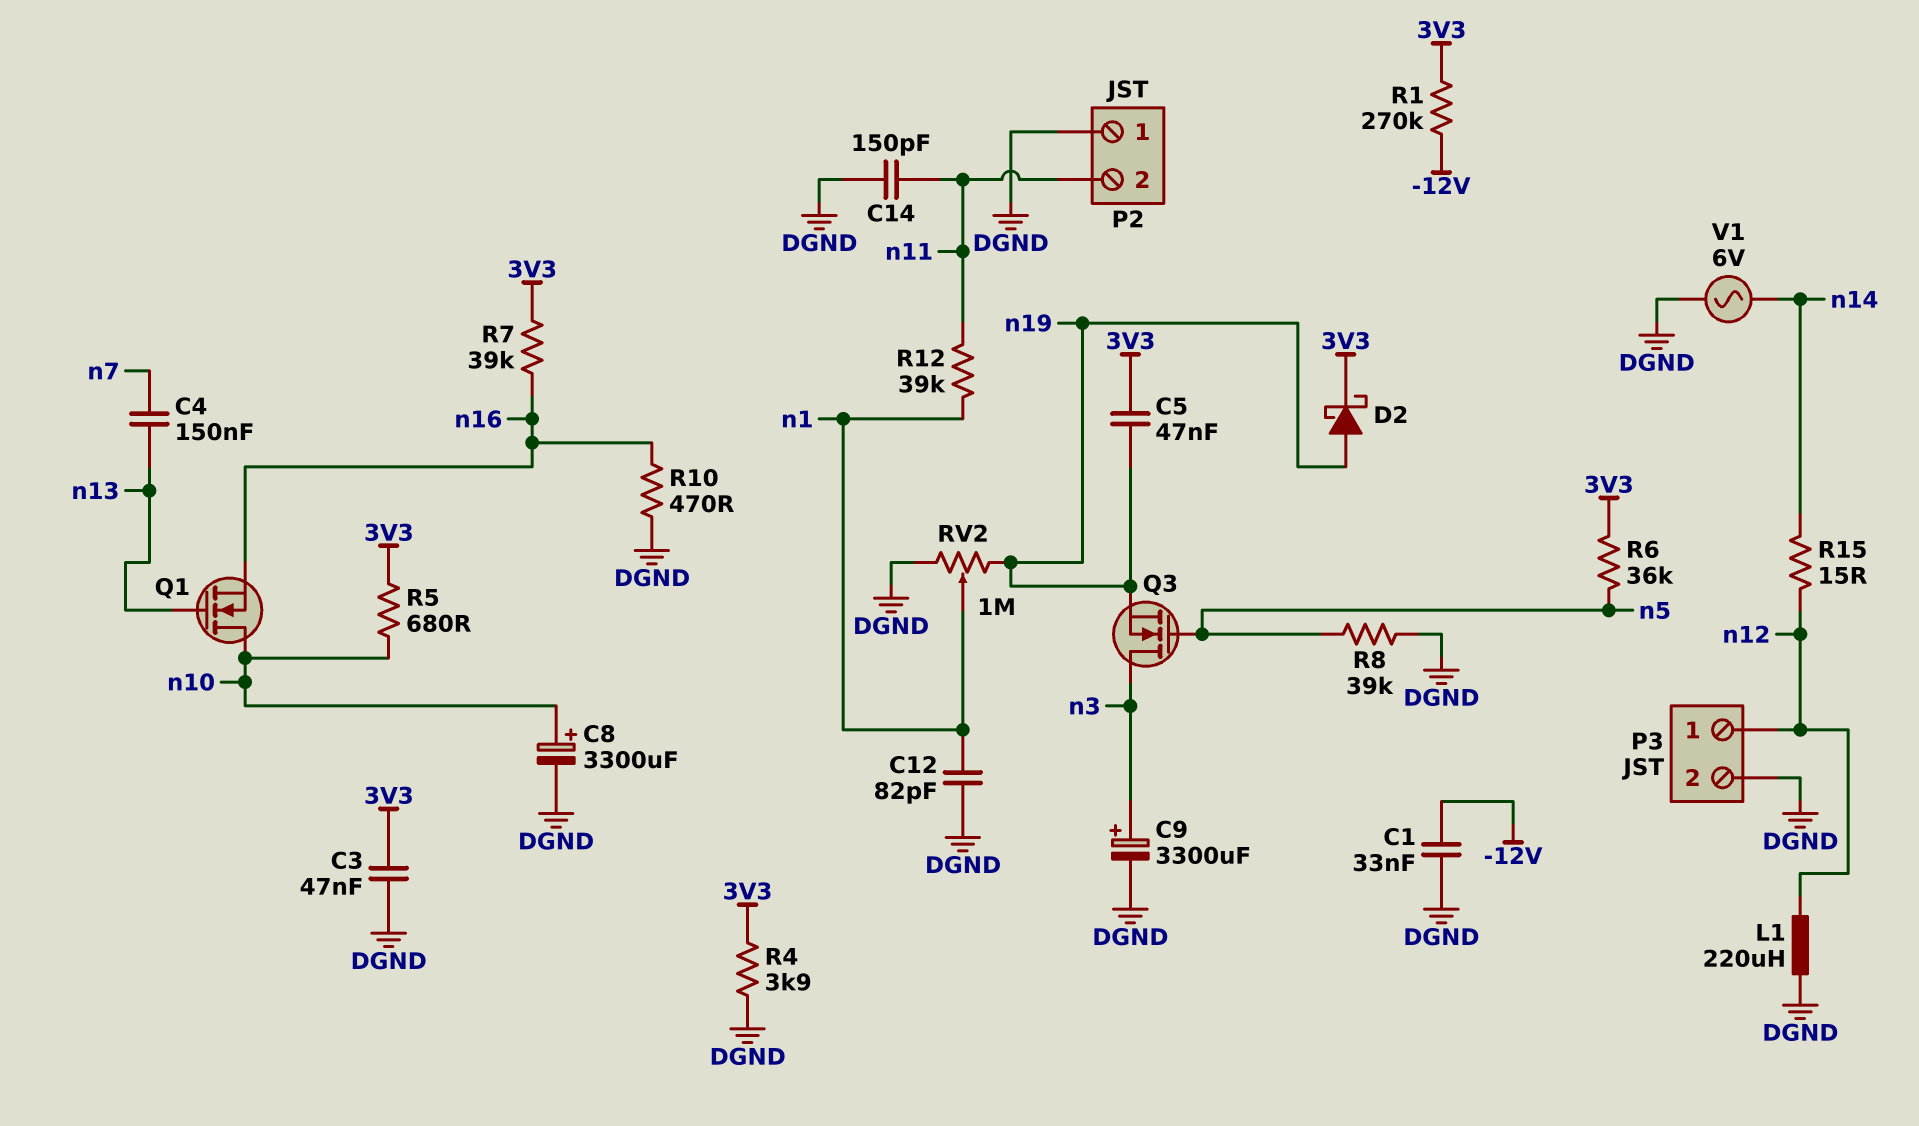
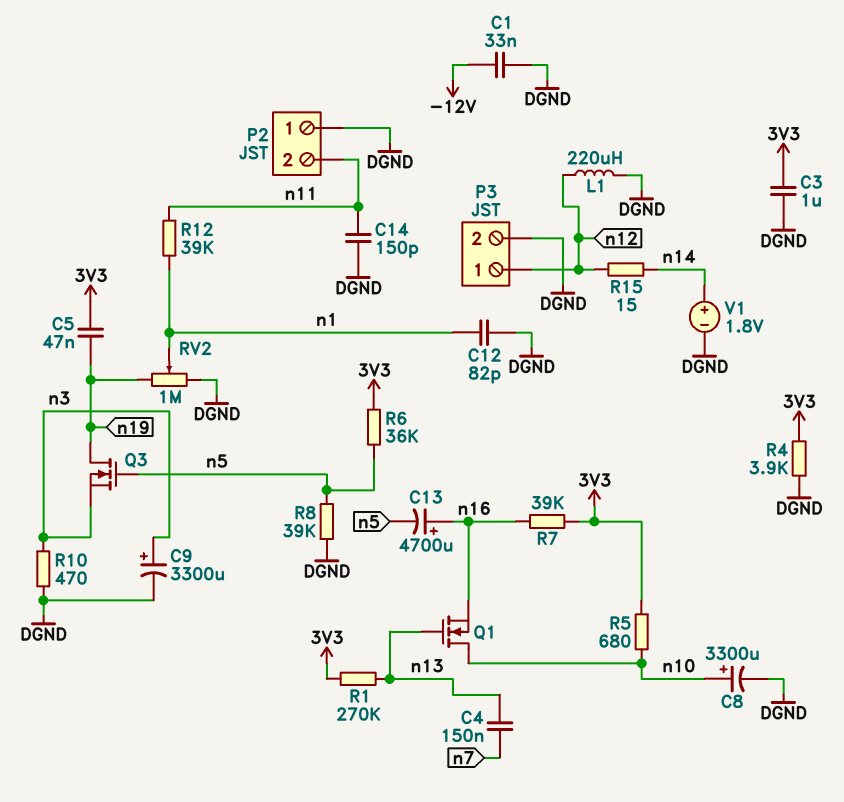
C3: 47nF (3V3, DGND) -> 1uF (3V3, DGND)
C13: none -> 4700uF (plus n16, minus n5)
D2: schottky (A n19, K 3V3) -> none
Q3: NMOS (G n5, D n3, S n19) -> NMOS (G n5, D n19, S n3)
R1: 270k (-12V, 3V3) -> 270k (3V3, n13)
R10: 470 (DGND, n16) -> 470 (DGND, n3)
V1: AC 6V (DGND, n14) -> 1.8V (plus n14, minus DGND)

